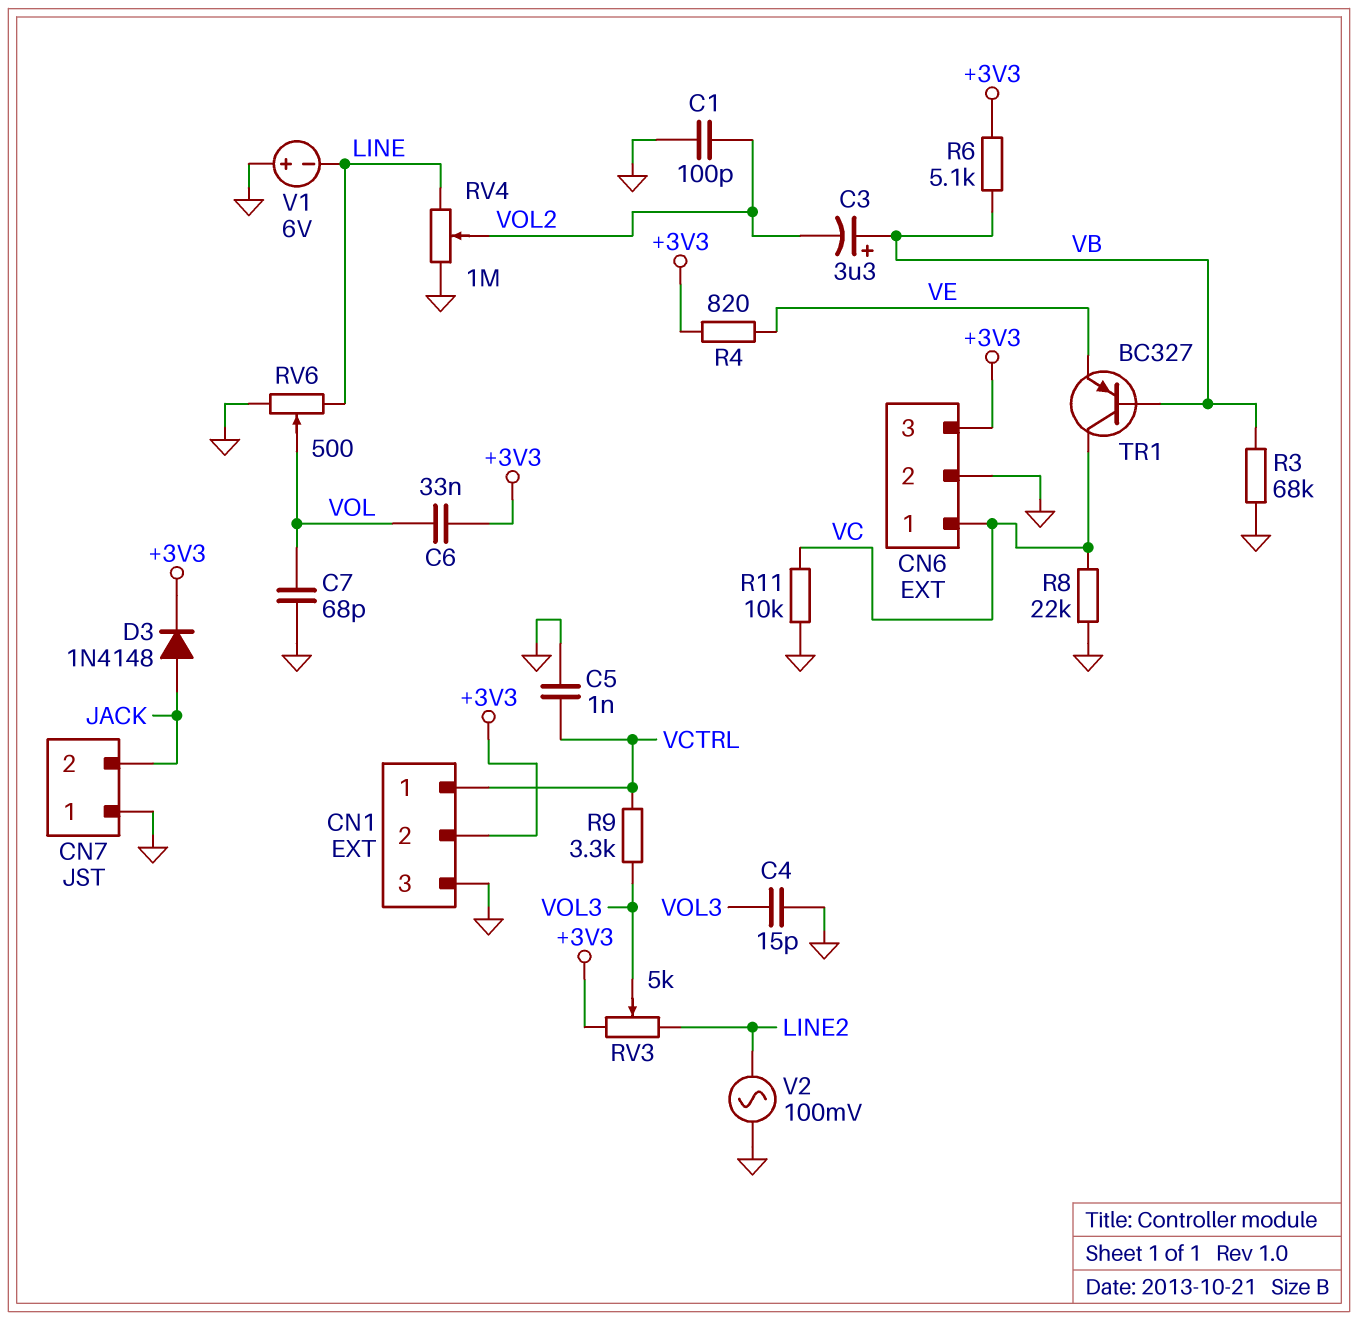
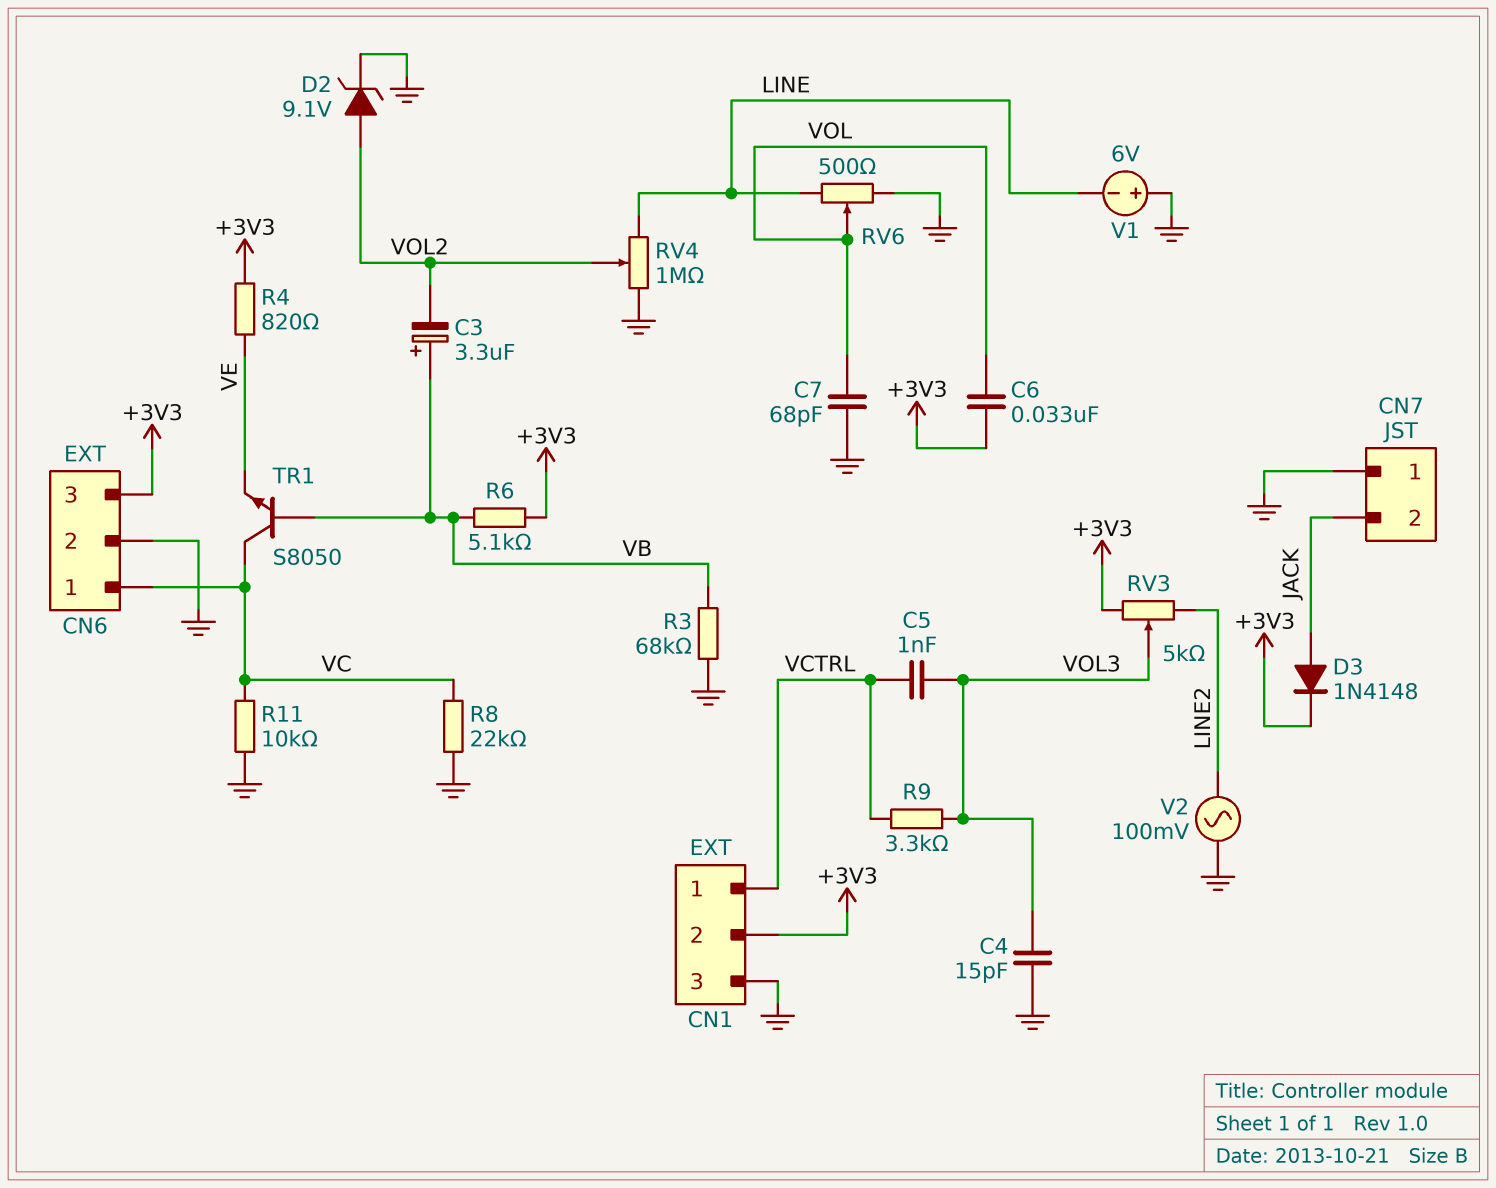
C1: 100pF (GND, VOL2) -> none
C5: 1nF (GND, VCTRL) -> 1nF (VCTRL, VOL3)
D2: none -> zener 9.1V (A VOL2, K GND)
TR1: PNP BC327 (B VB, C VC, E VE) -> NPN S8050 (B VB, C VC, E VE)

